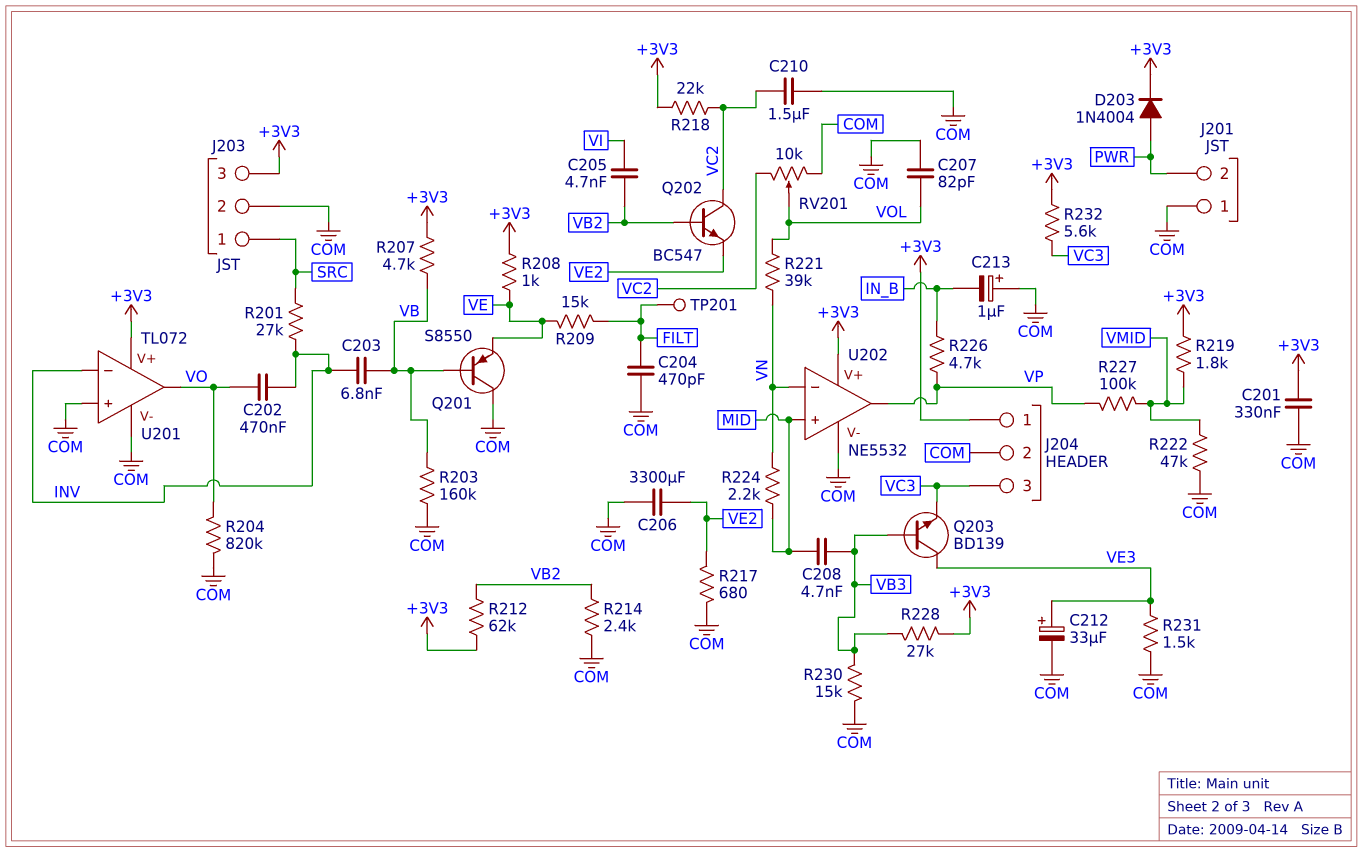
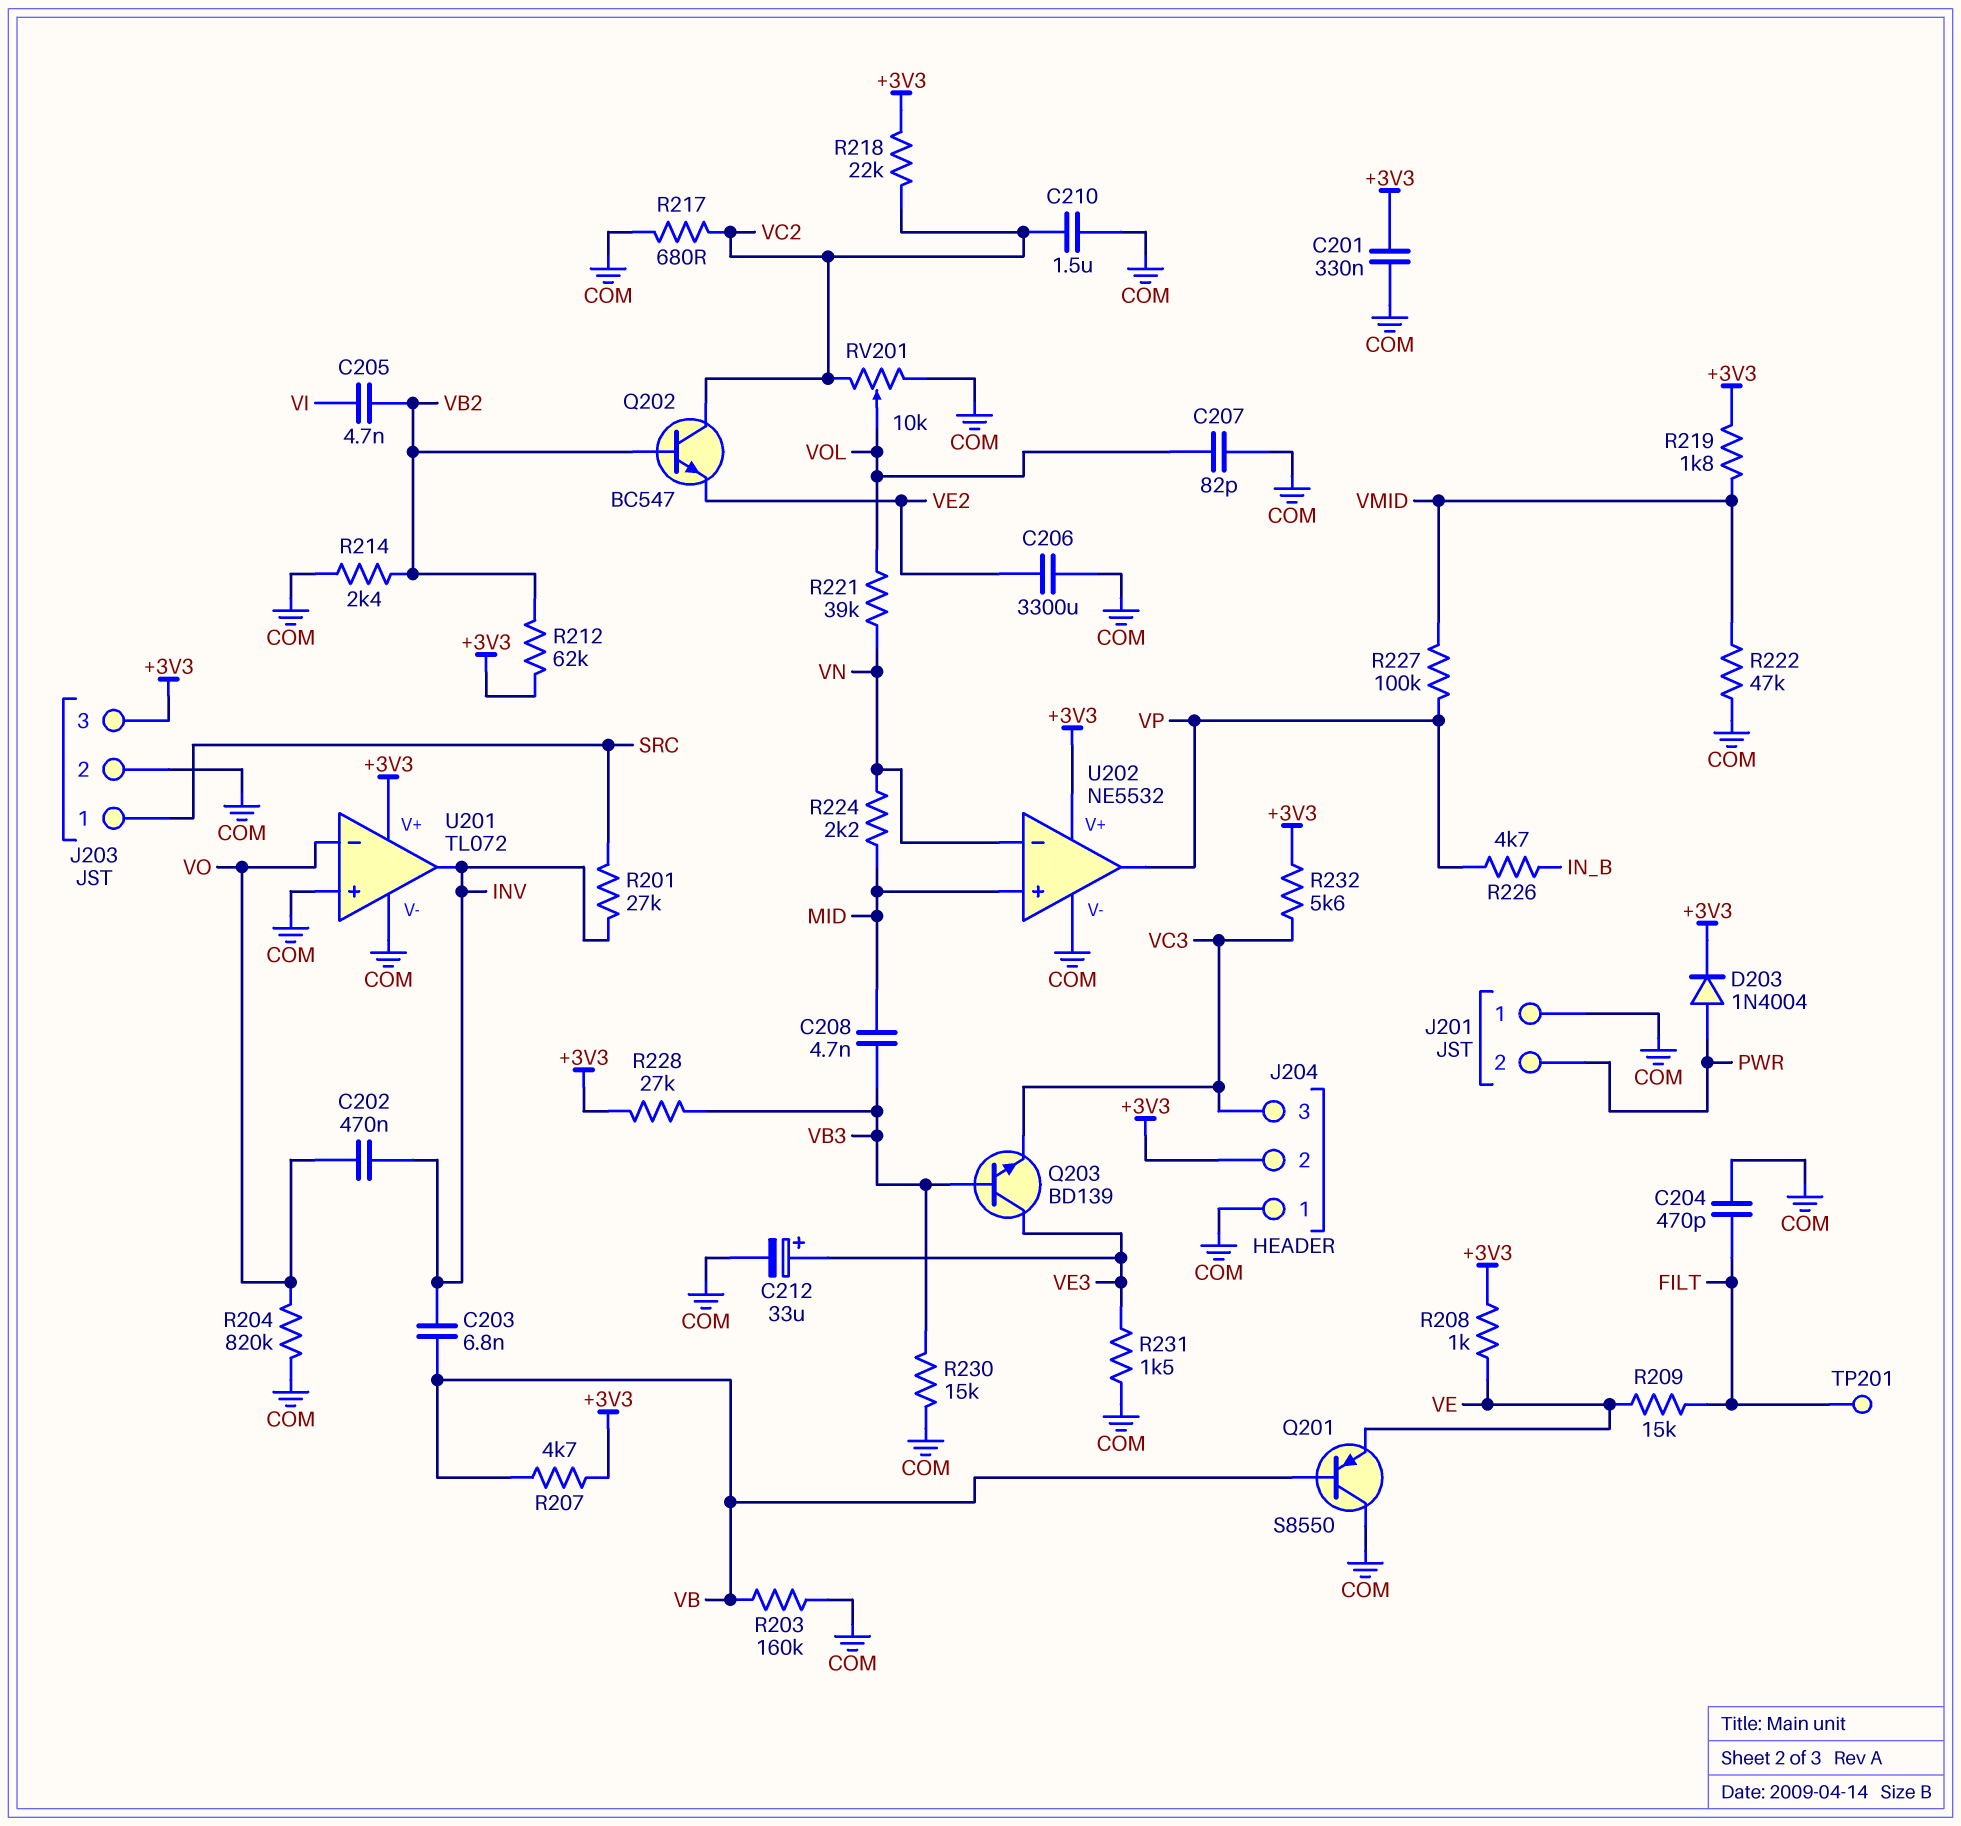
C213: 1uF (plus COM, minus IN_B) -> none
J204 pin 1: +3V3 -> COM
J204 pin 2: COM -> +3V3
R217: 680 (COM, VE2) -> 680 (COM, VC2)
U201 pin in-: INV -> VO
U201 pin out: VO -> INV

